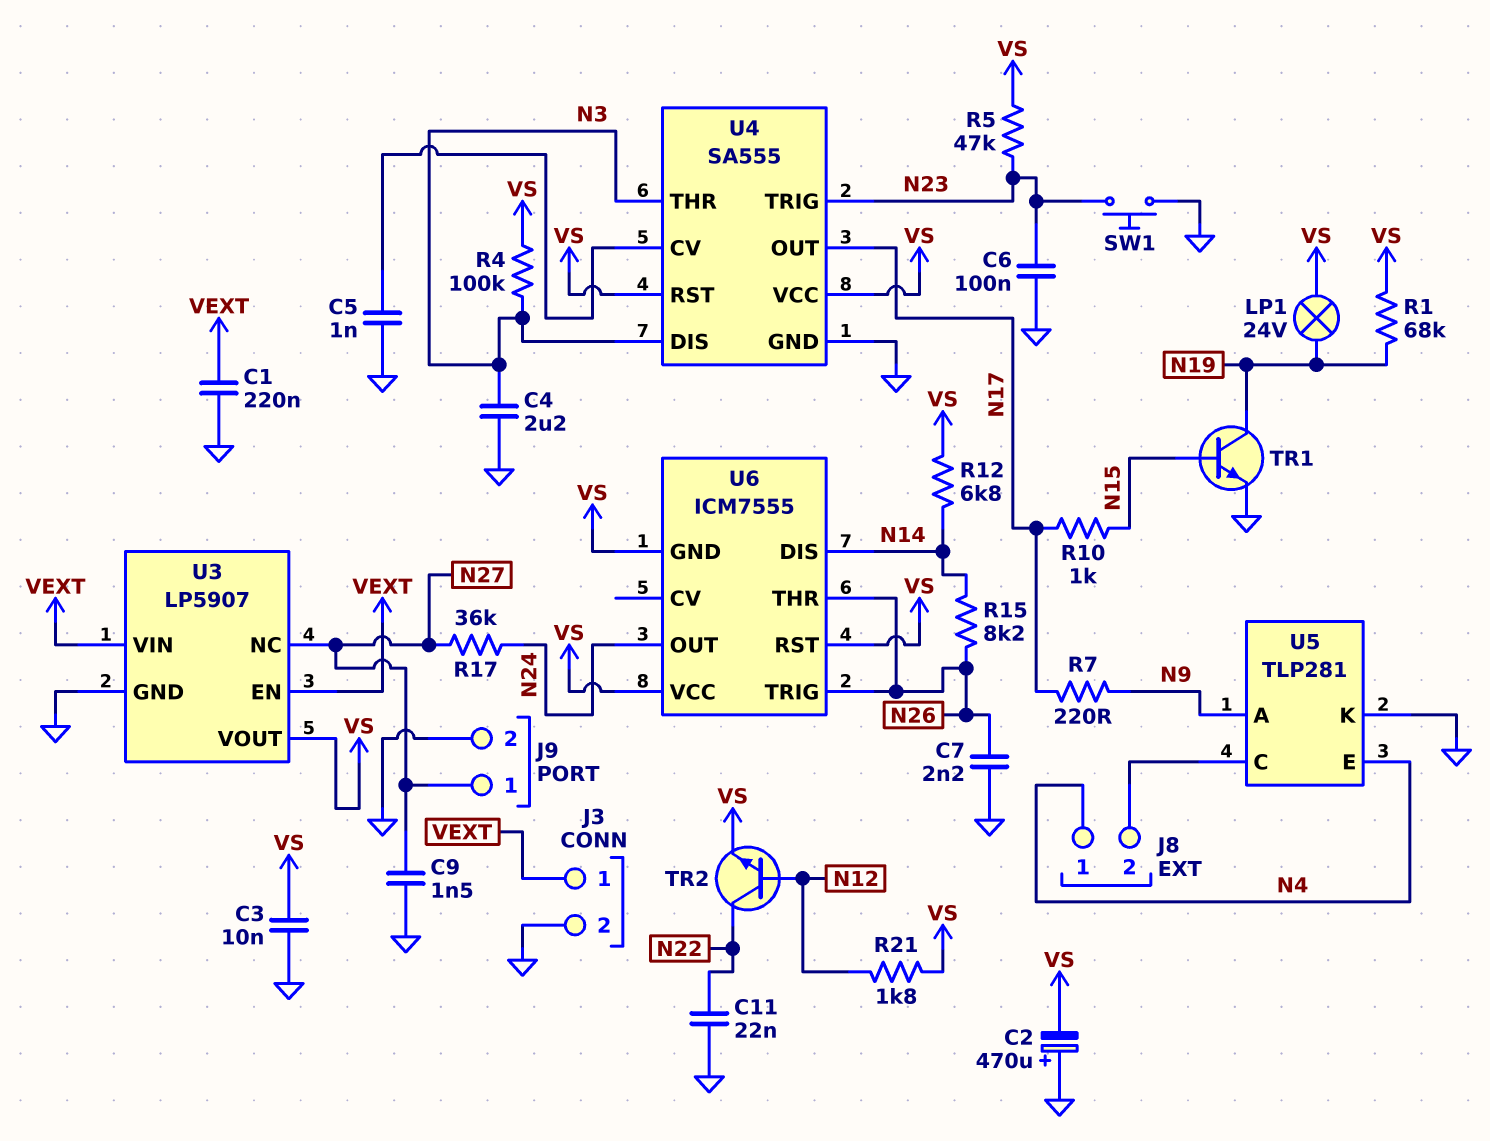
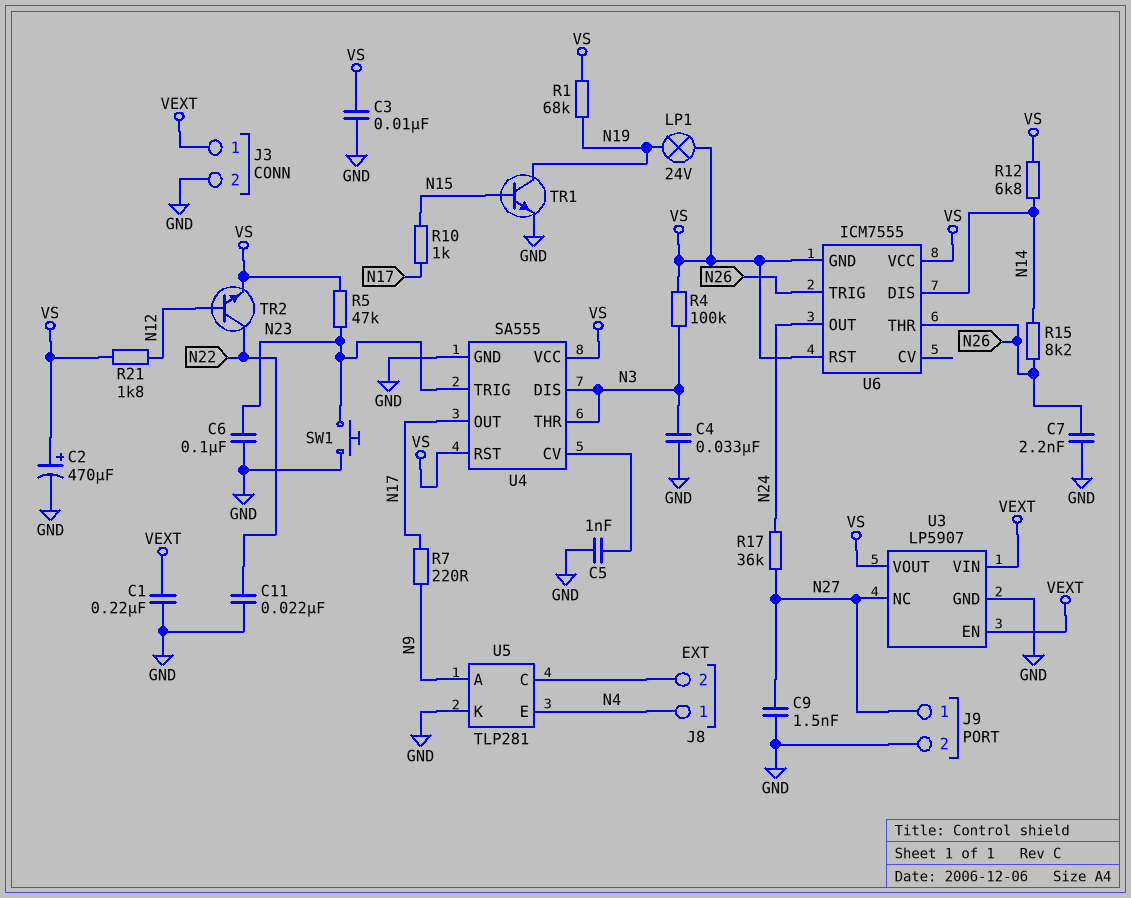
C2: 470uF (plus GND, minus VS) -> 470uF (plus VS, minus GND)
C4: 2.2uF (GND, N3) -> 33nF (GND, N3)

